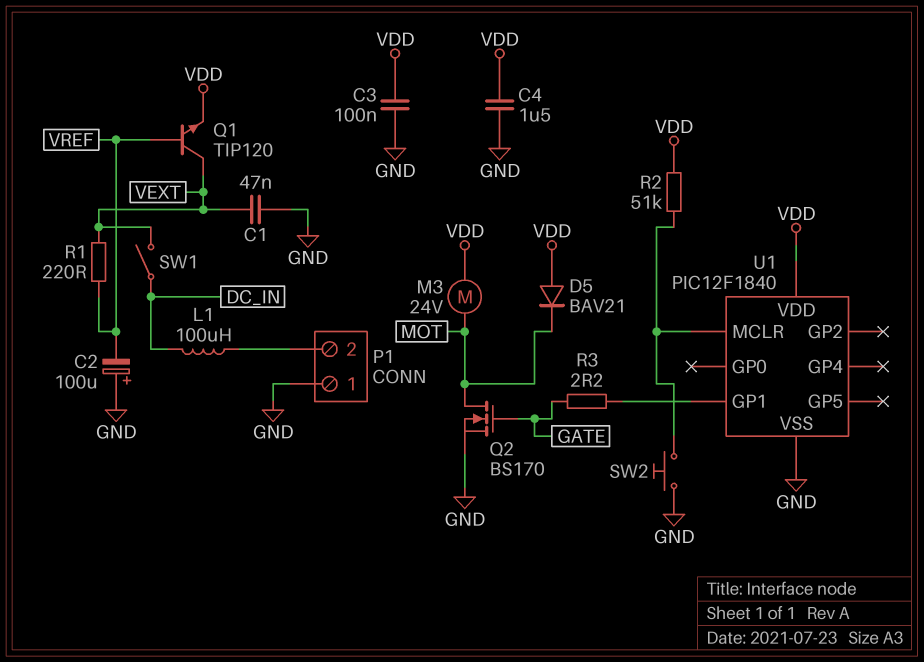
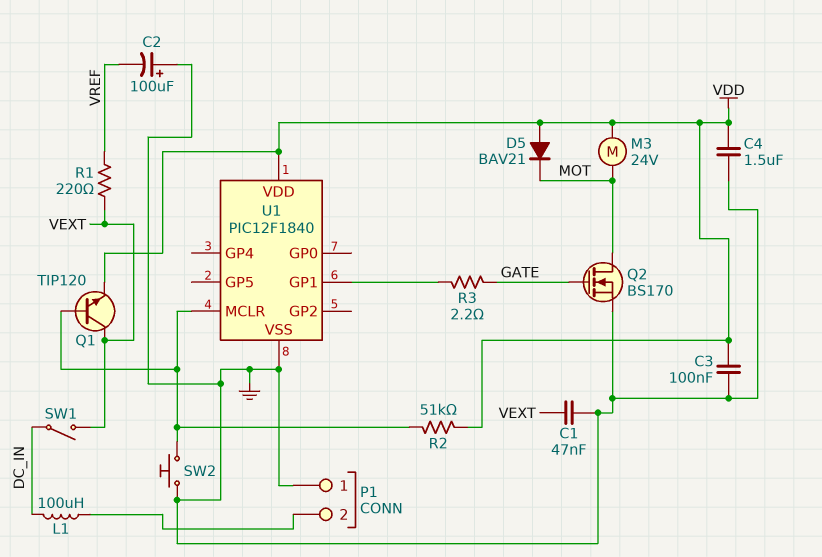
Q1: NPN TIP120 (B VREF, C VEXT, E VDD) -> NPN TIP120 (B U1/MCLR, C VEXT, E VDD)

